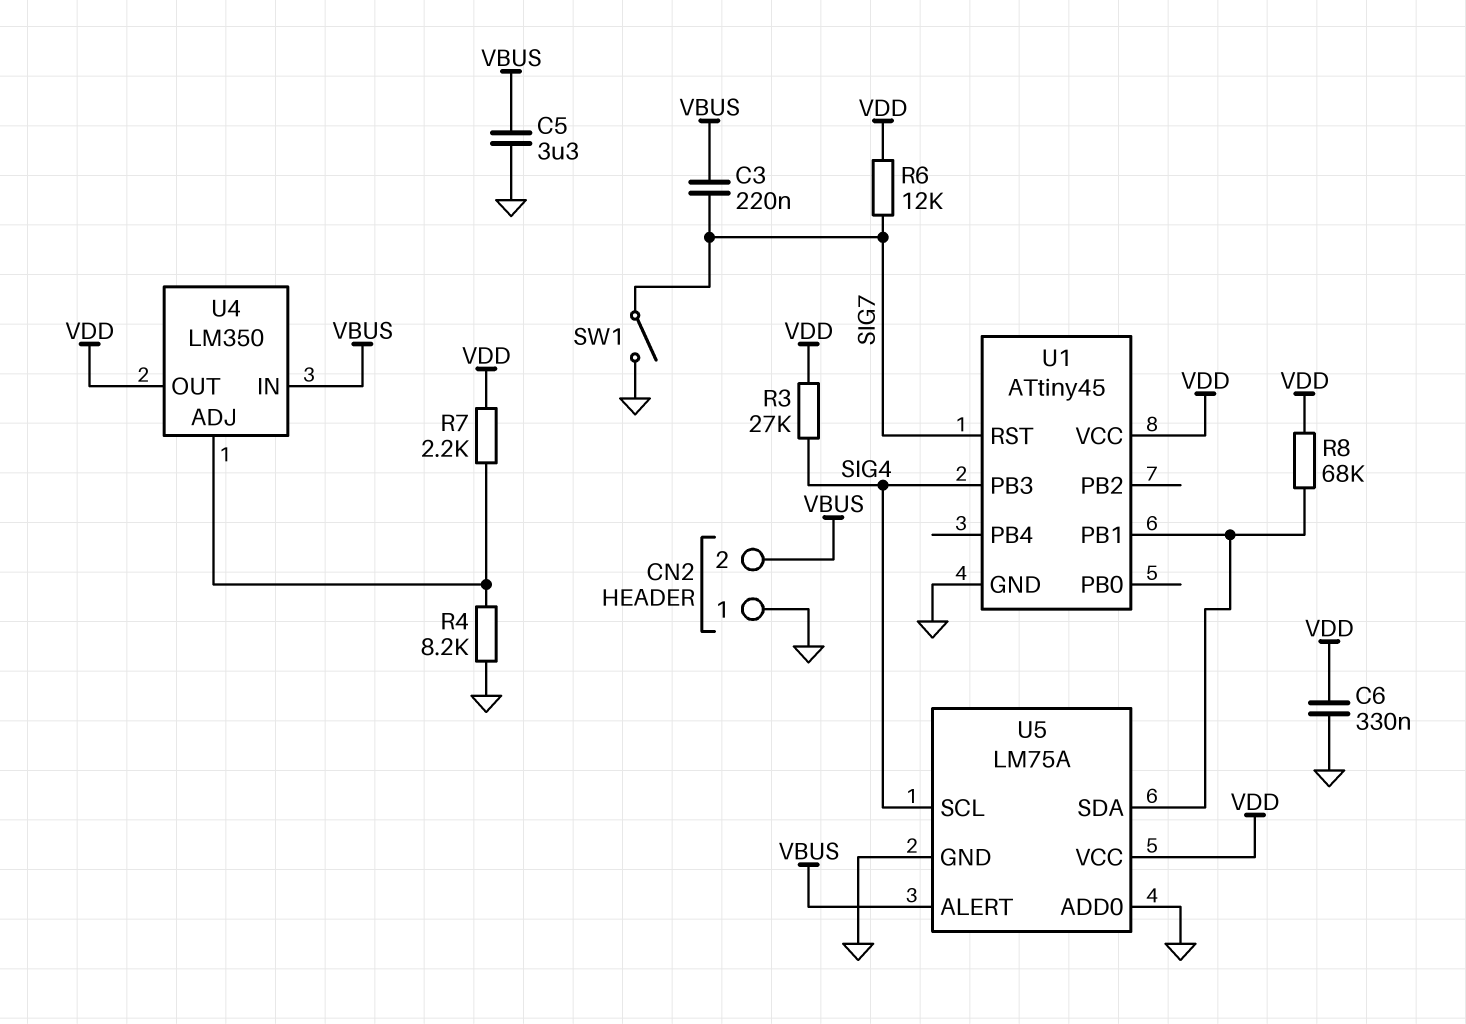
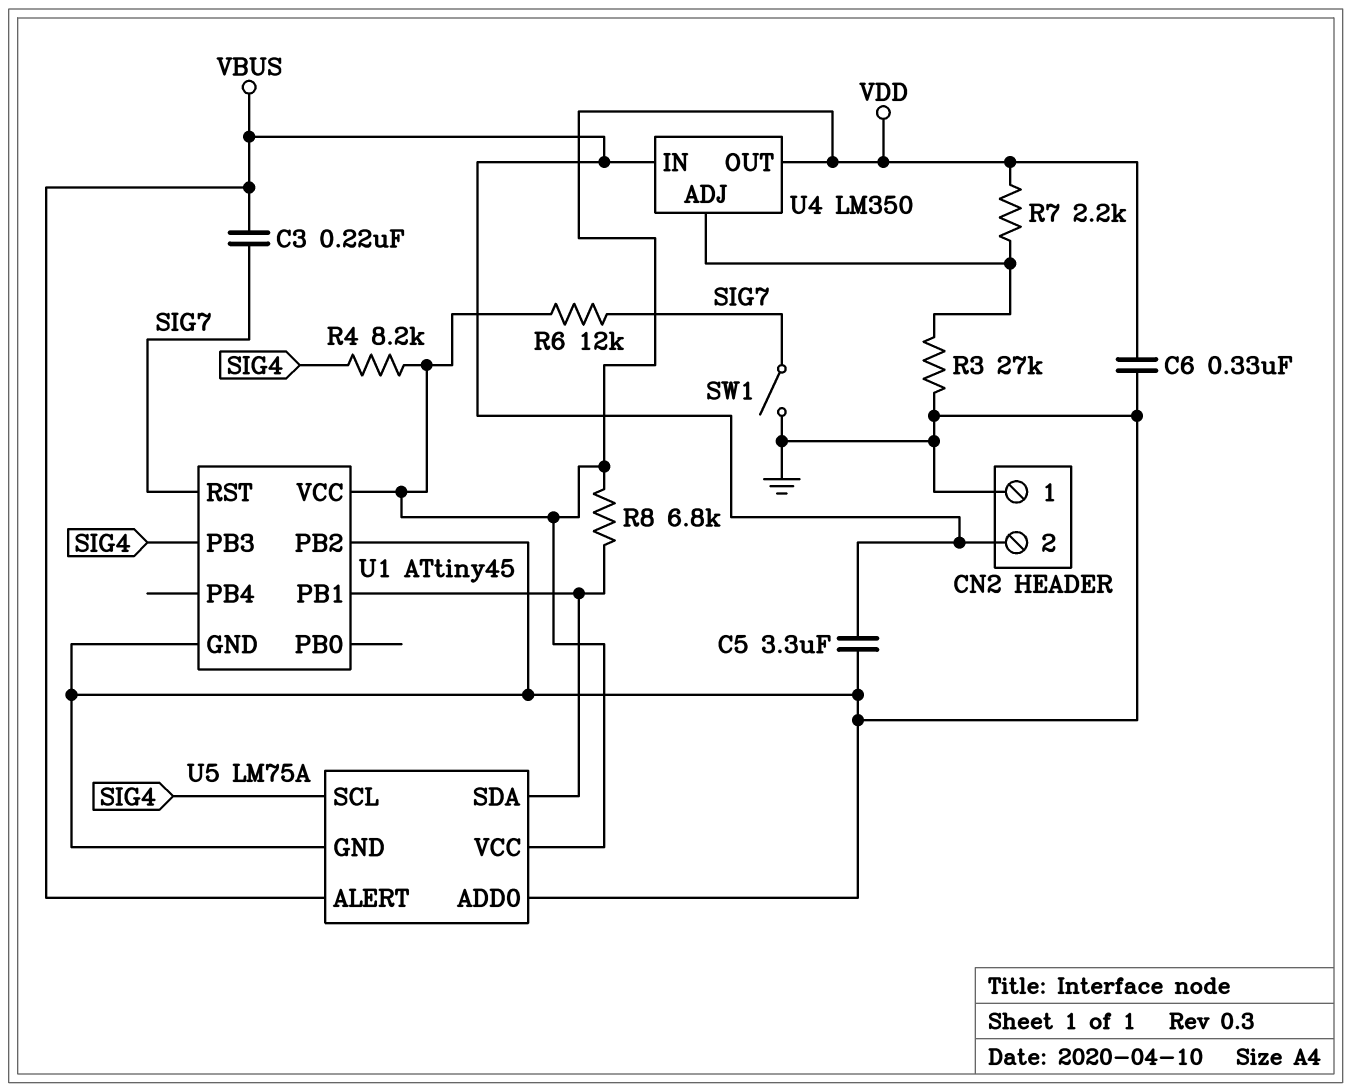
R3: 27k (SIG4, VDD) -> 27k (GND, U4/ADJ)
R4: 8.2k (GND, U4/ADJ) -> 8.2k (SIG4, VDD)
R8: 68k (U1/PB1, VDD) -> 6.8k (U1/PB1, VDD)
U1 pin PB2: none -> GND

